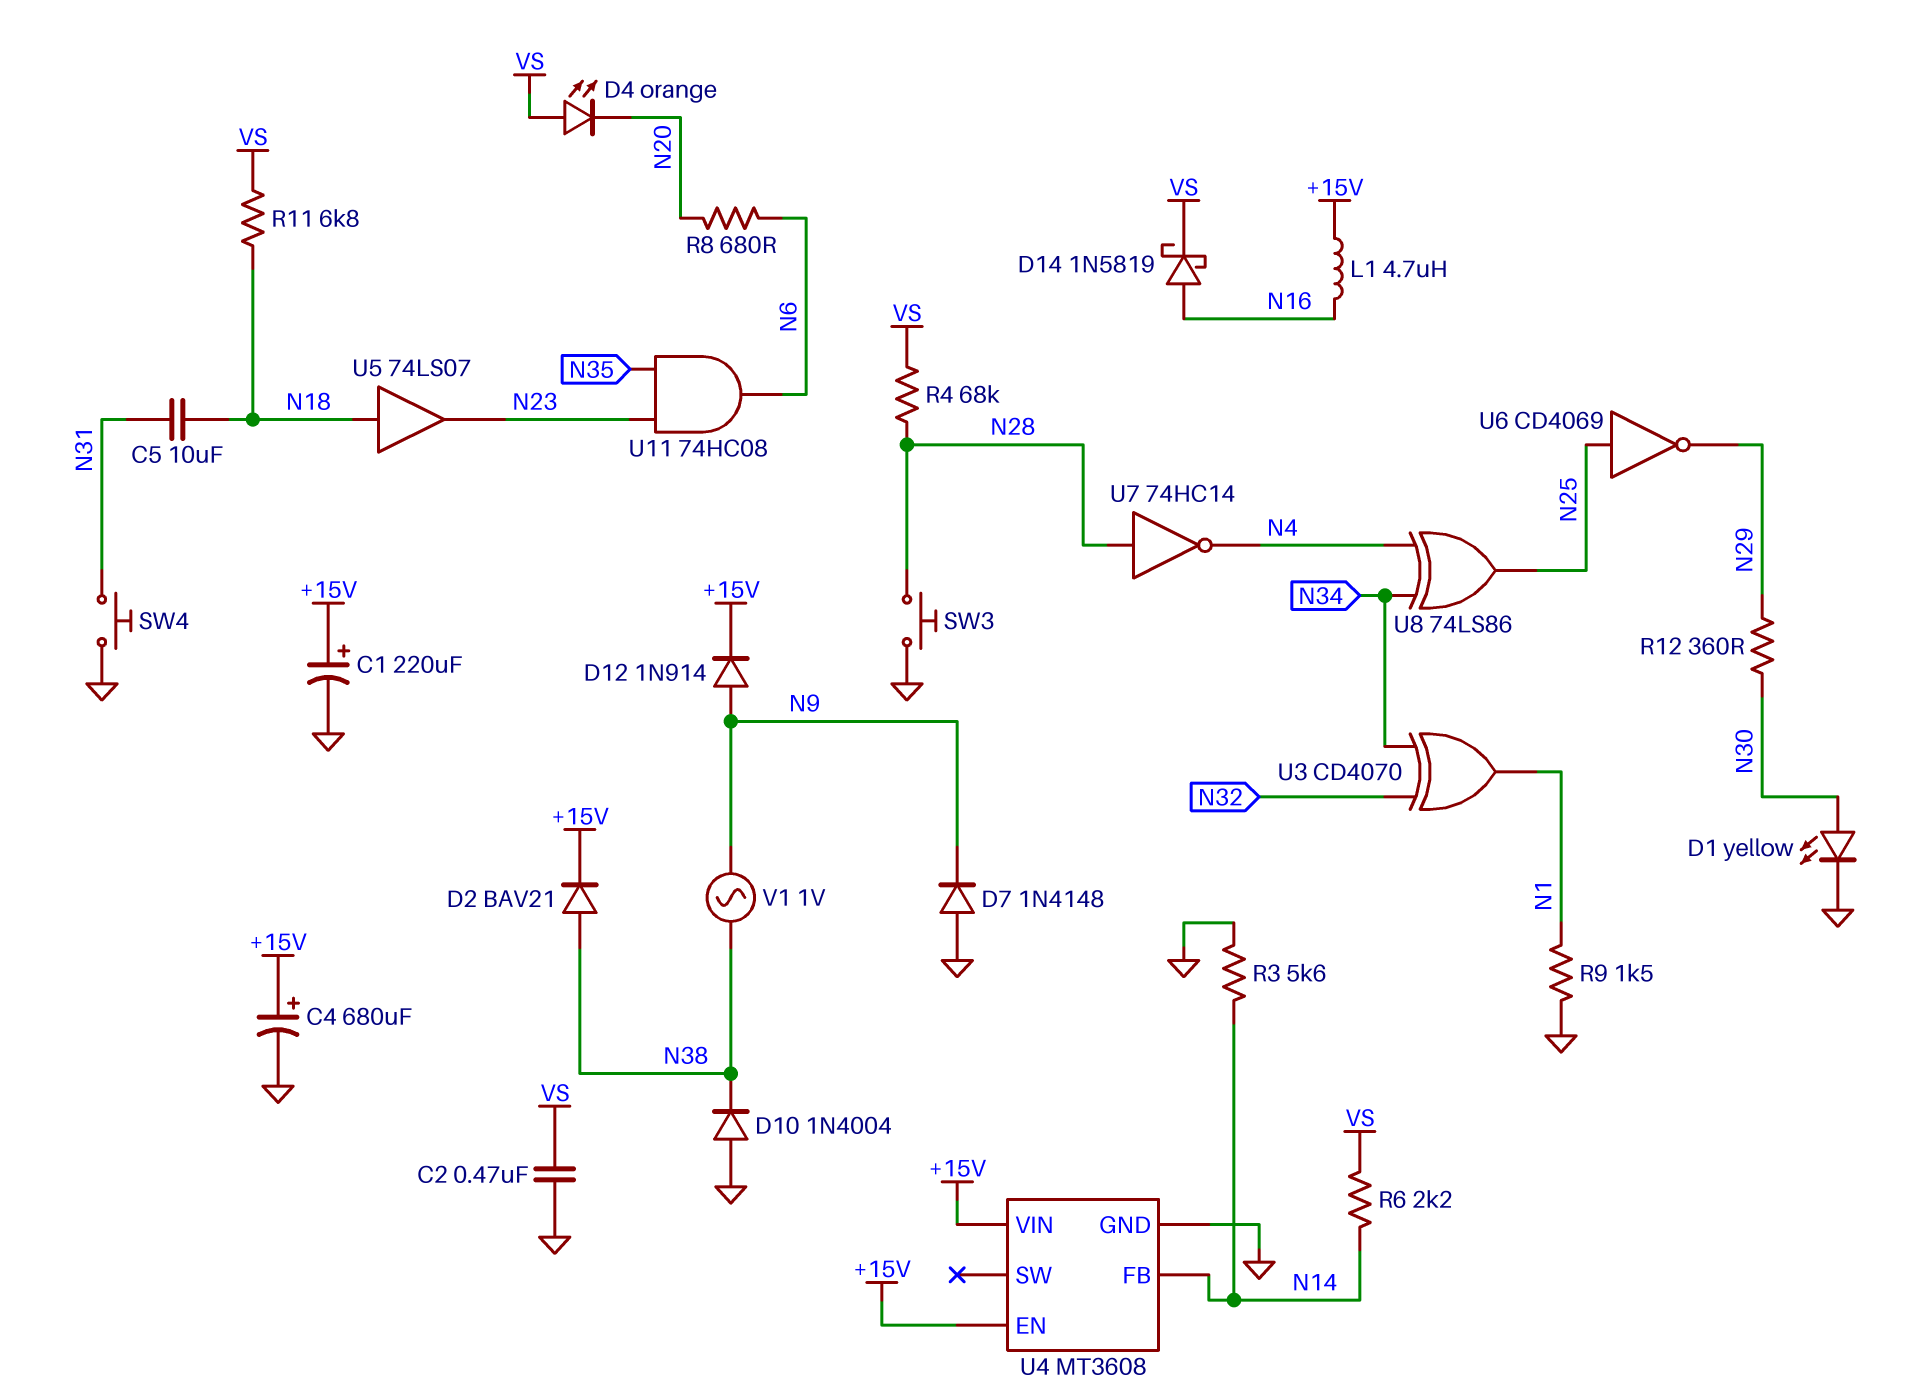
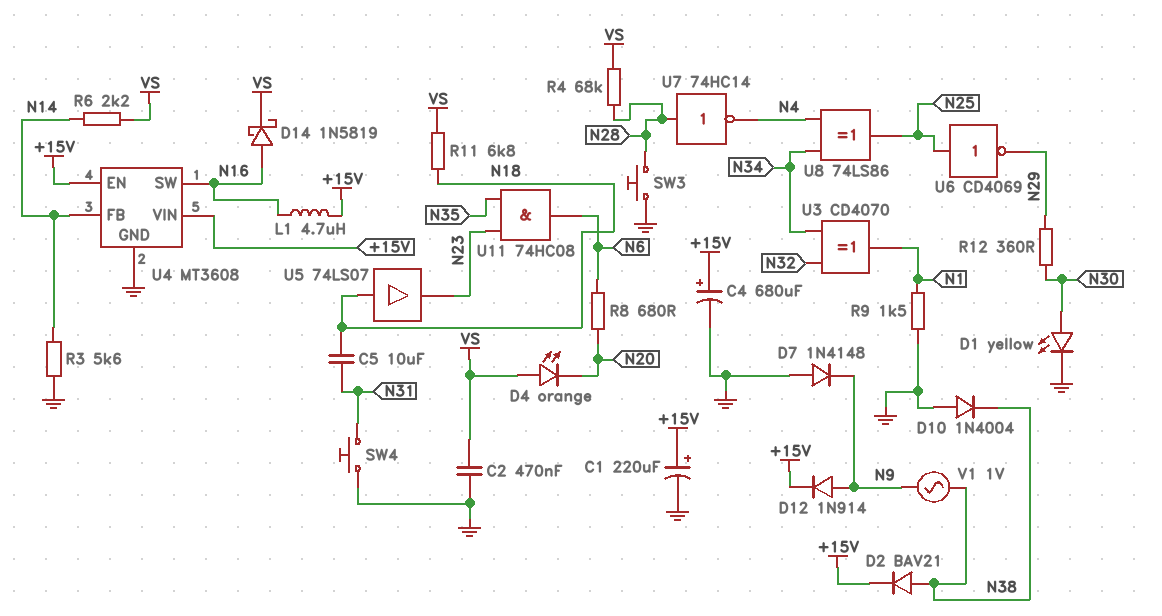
U4 pin SW: none -> N16

